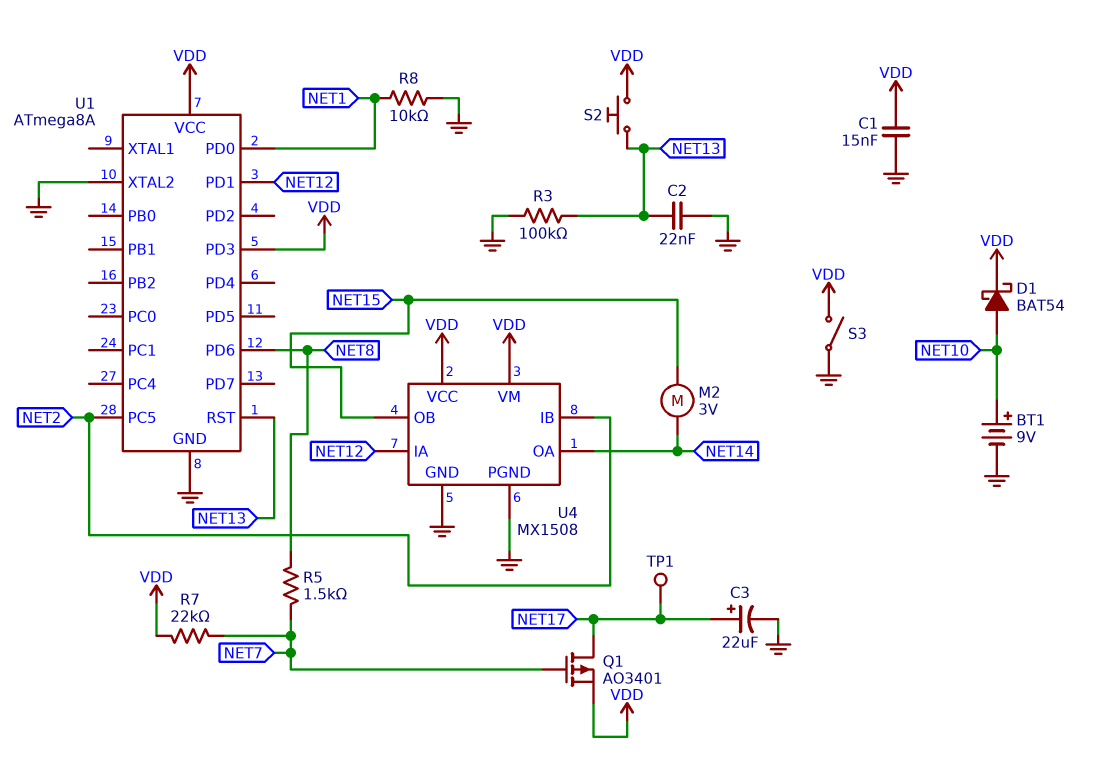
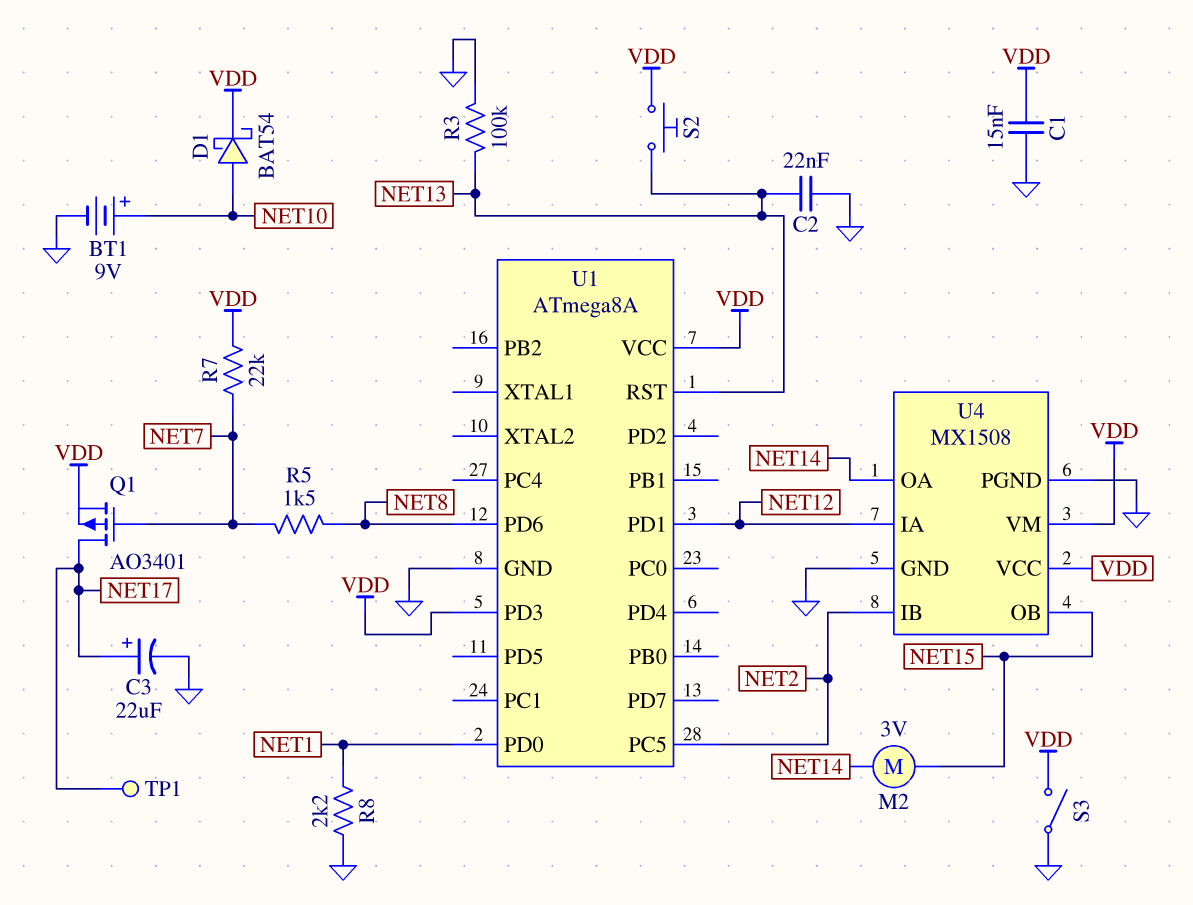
R8: 10k (GND, NET1) -> 2.2k (GND, NET1)
U1 pin XTAL2: GND -> none

